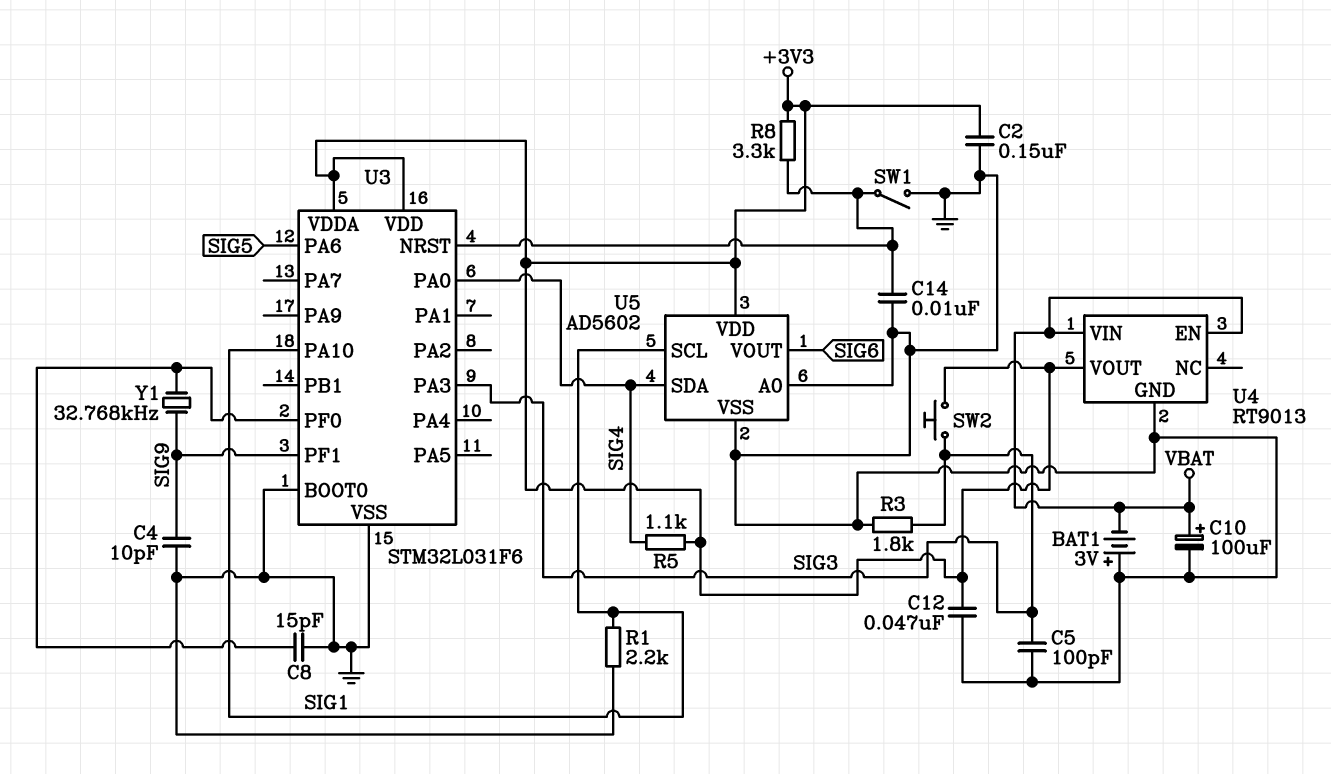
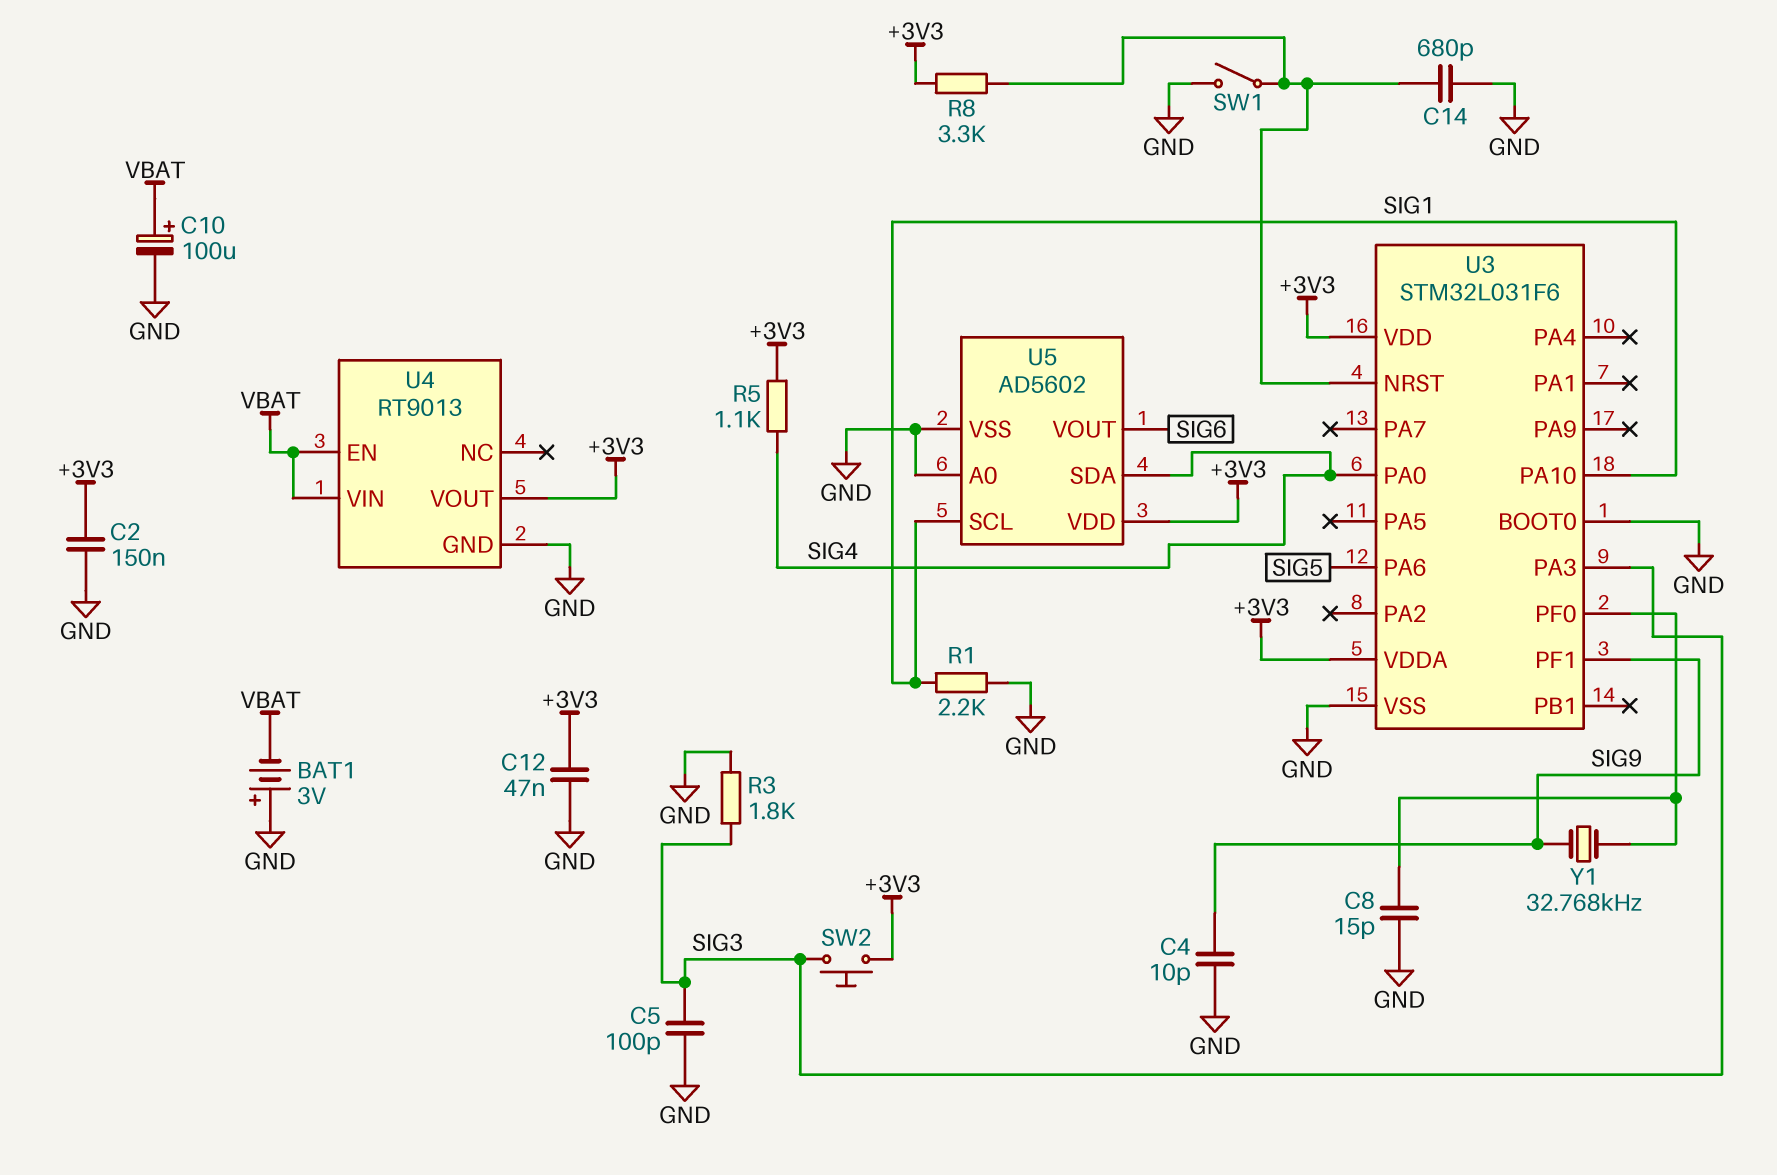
C14: 10nF (GND, U3/NRST) -> 680pF (GND, U3/NRST)

